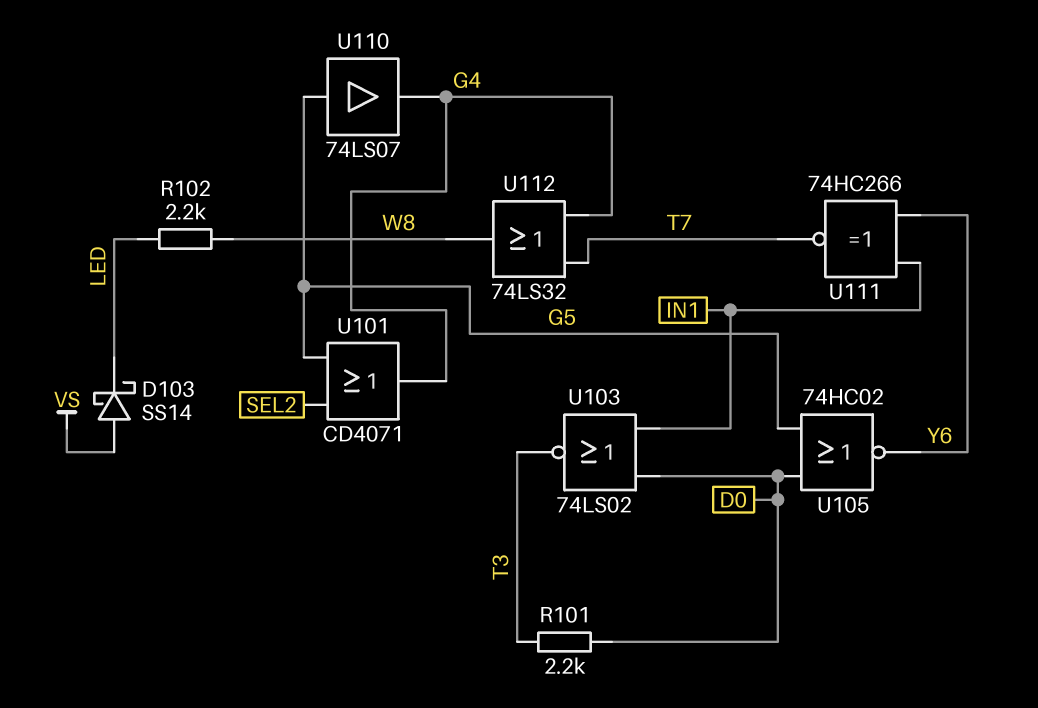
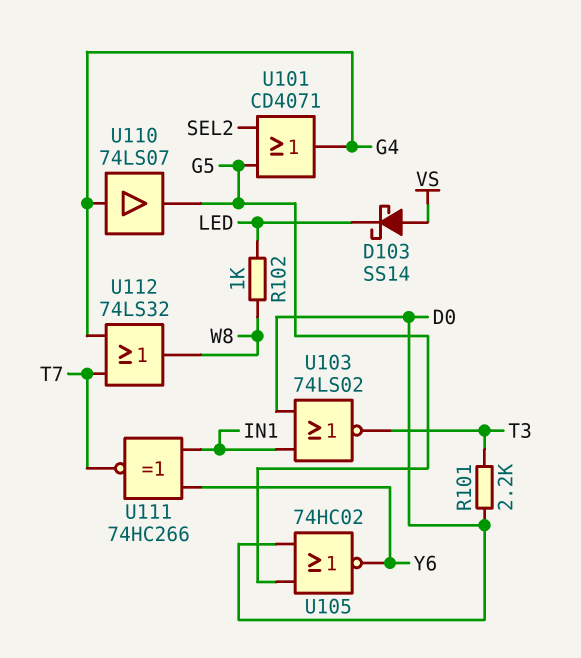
R102: 2.2k (LED, W8) -> 1k (LED, W8)
U110: buffer 74LS07 (in G5, out G4) -> buffer 74LS07 (in G4, out G5)

